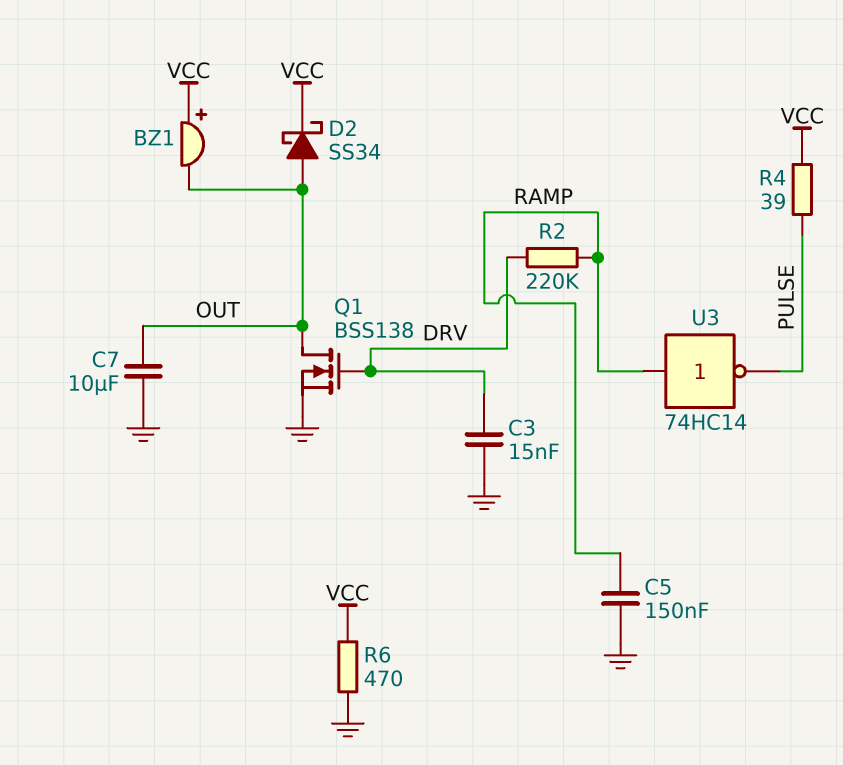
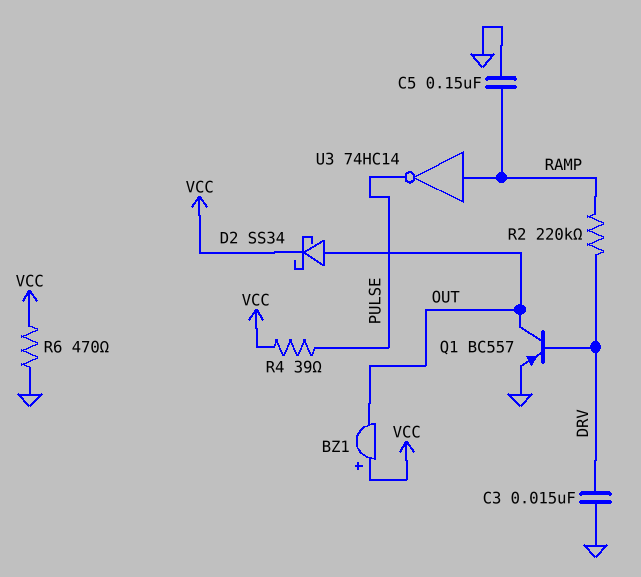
C7: 10uF (GND, OUT) -> none
Q1: NMOS BSS138 (G DRV, D OUT, S GND) -> PNP BC557 (B DRV, C OUT, E GND)

